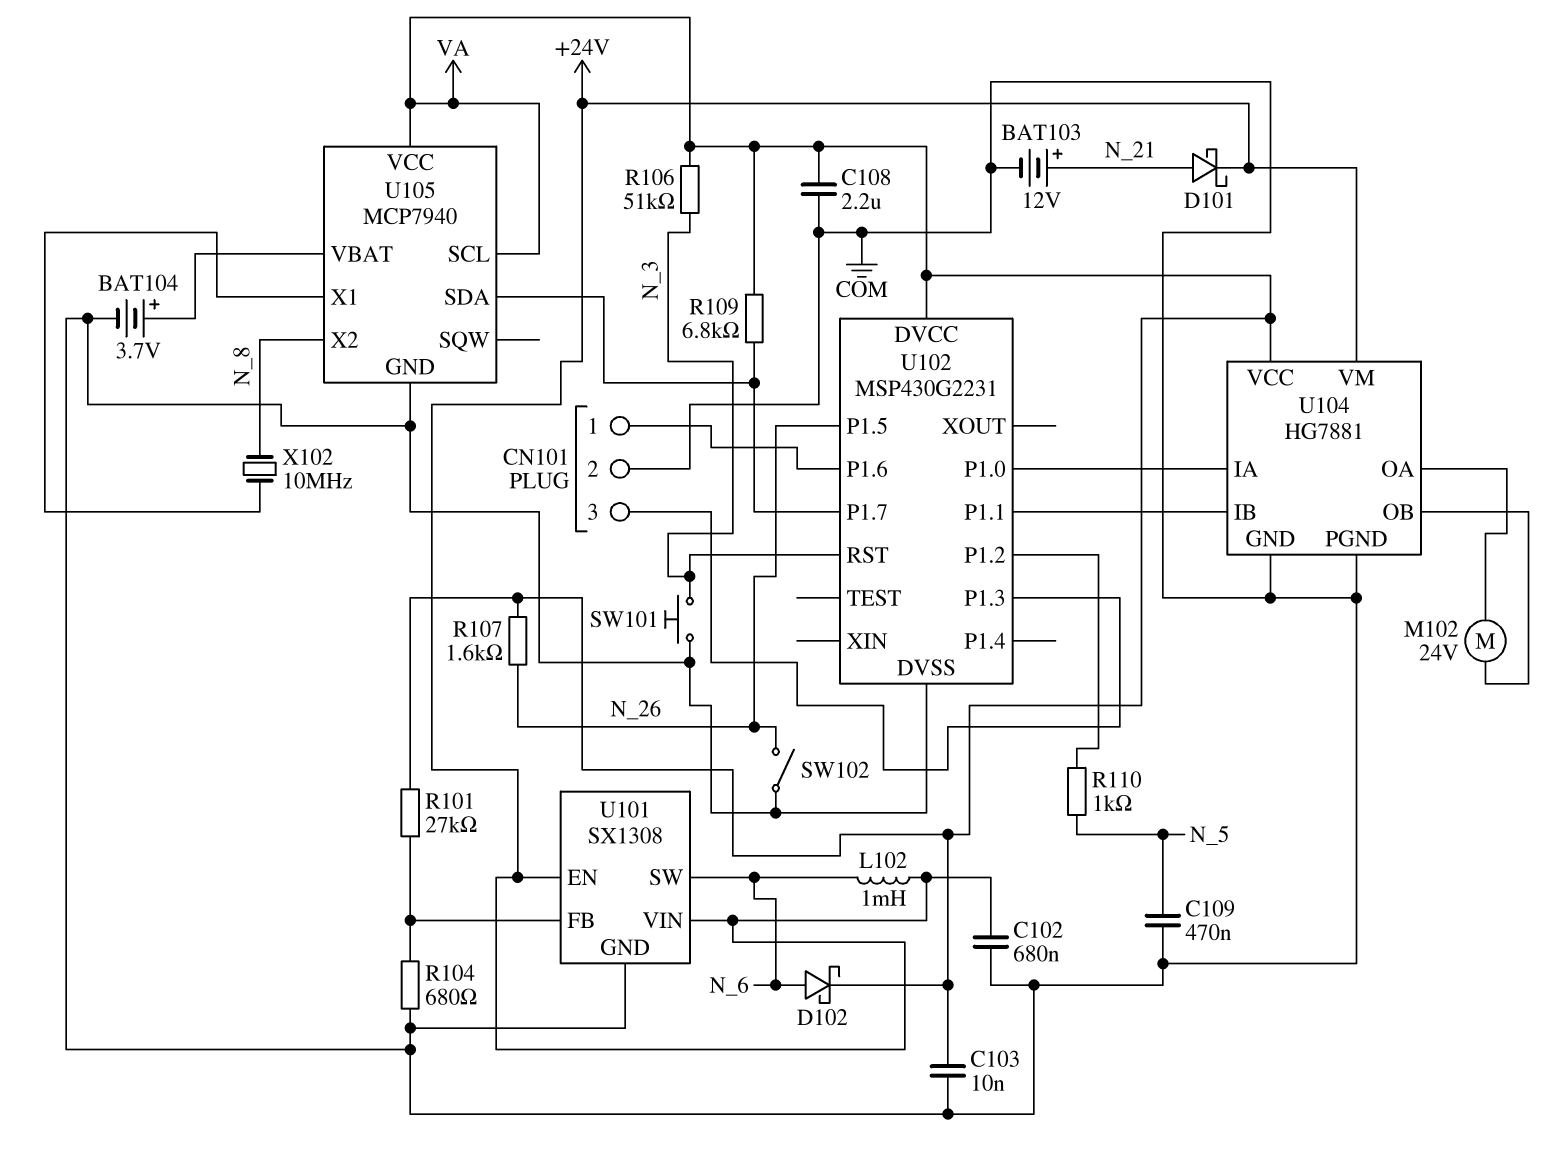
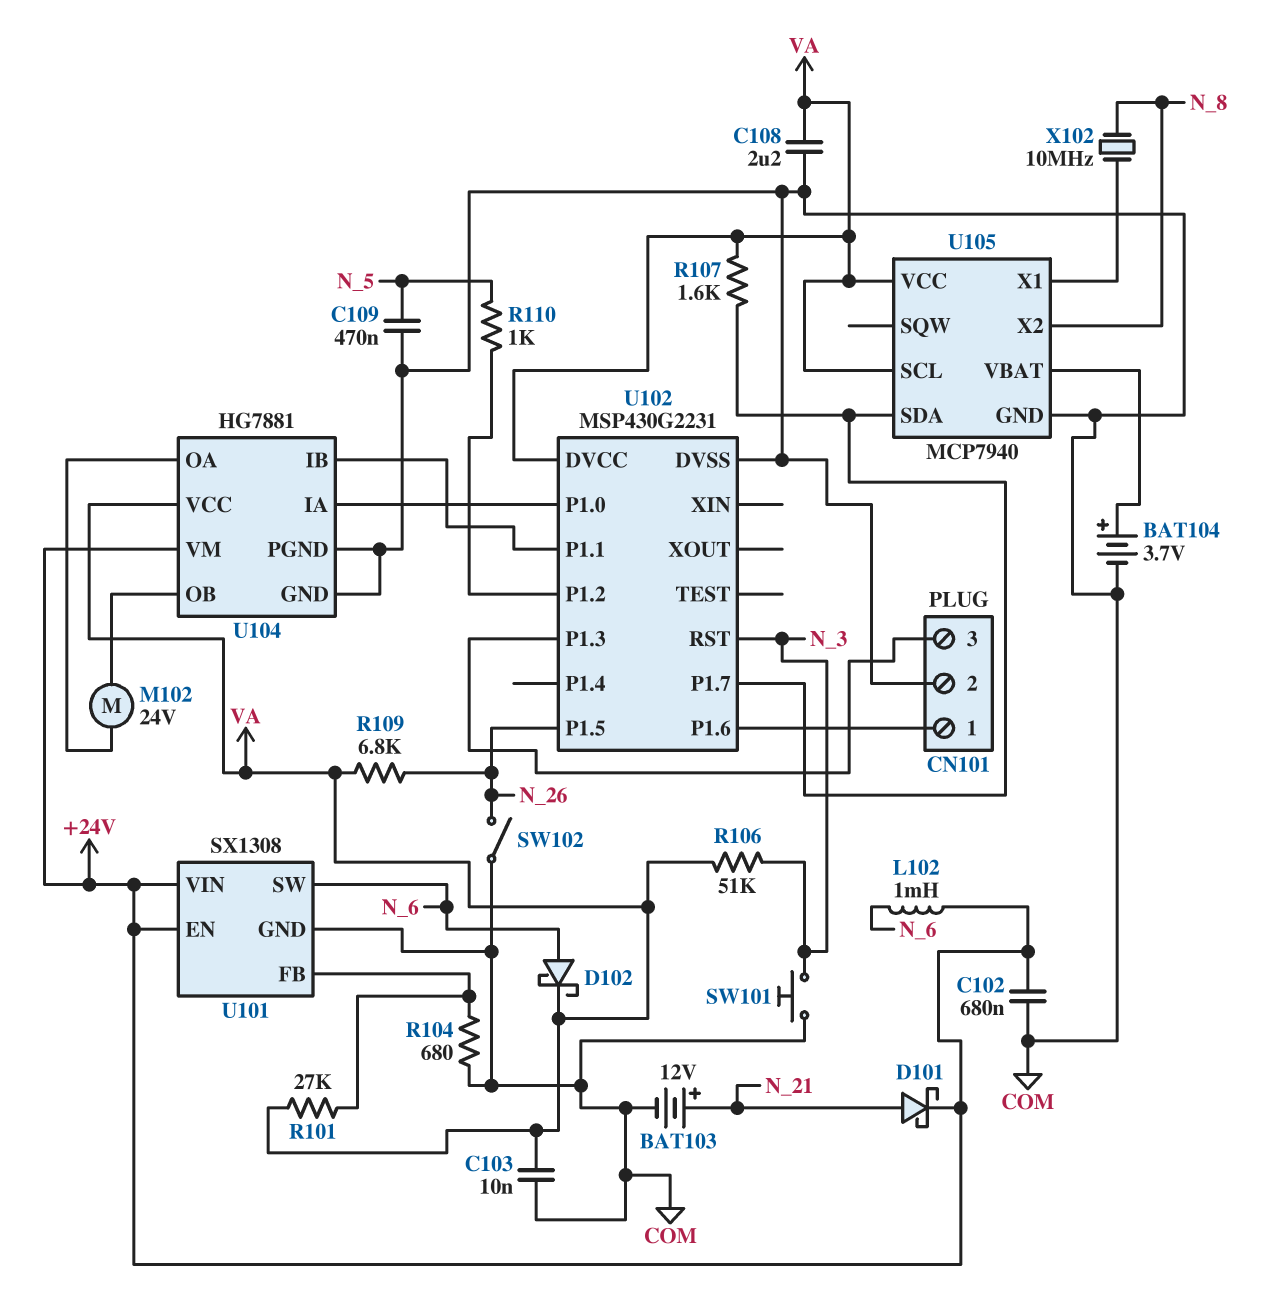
R107: 1.6k (N_26, VA) -> 1.6k (U102/P1.7, VA)
R109: 6.8k (U102/P1.7, VA) -> 6.8k (N_26, VA)

